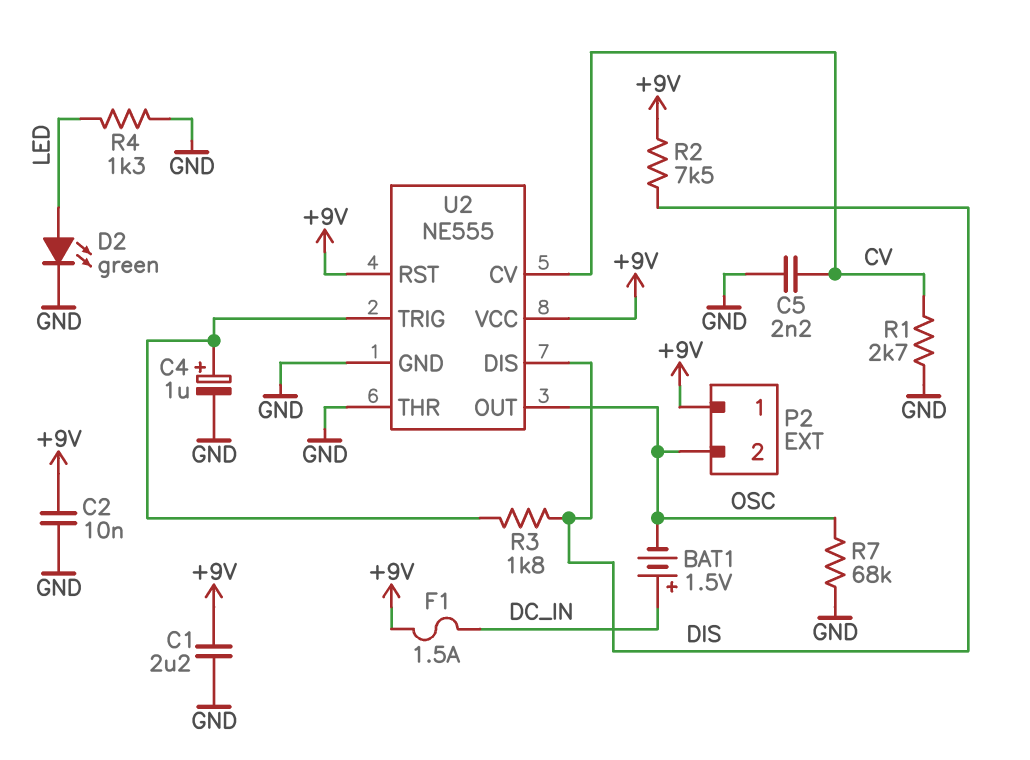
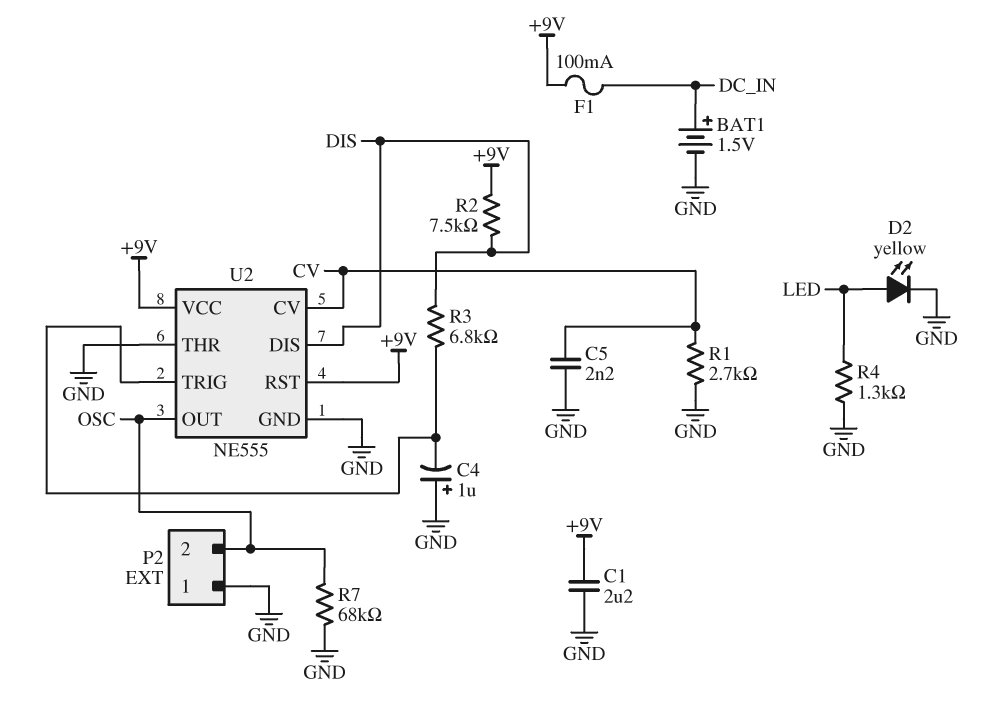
BAT1: 1.5V (plus DC_IN, minus OSC) -> 1.5V (plus DC_IN, minus GND)
C2: 10nF (+9V, GND) -> none
C4: 1uF (plus U2/TRIG, minus GND) -> 1uF (plus GND, minus U2/TRIG)
D2: LED green (A LED, K GND) -> LED yellow (A LED, K GND)
F1: 1.5A (+9V, DC_IN) -> 100mA (+9V, DC_IN)
P2 pin 1: +9V -> GND
R3: 1.8k (DIS, U2/TRIG) -> 6.8k (DIS, U2/TRIG)

